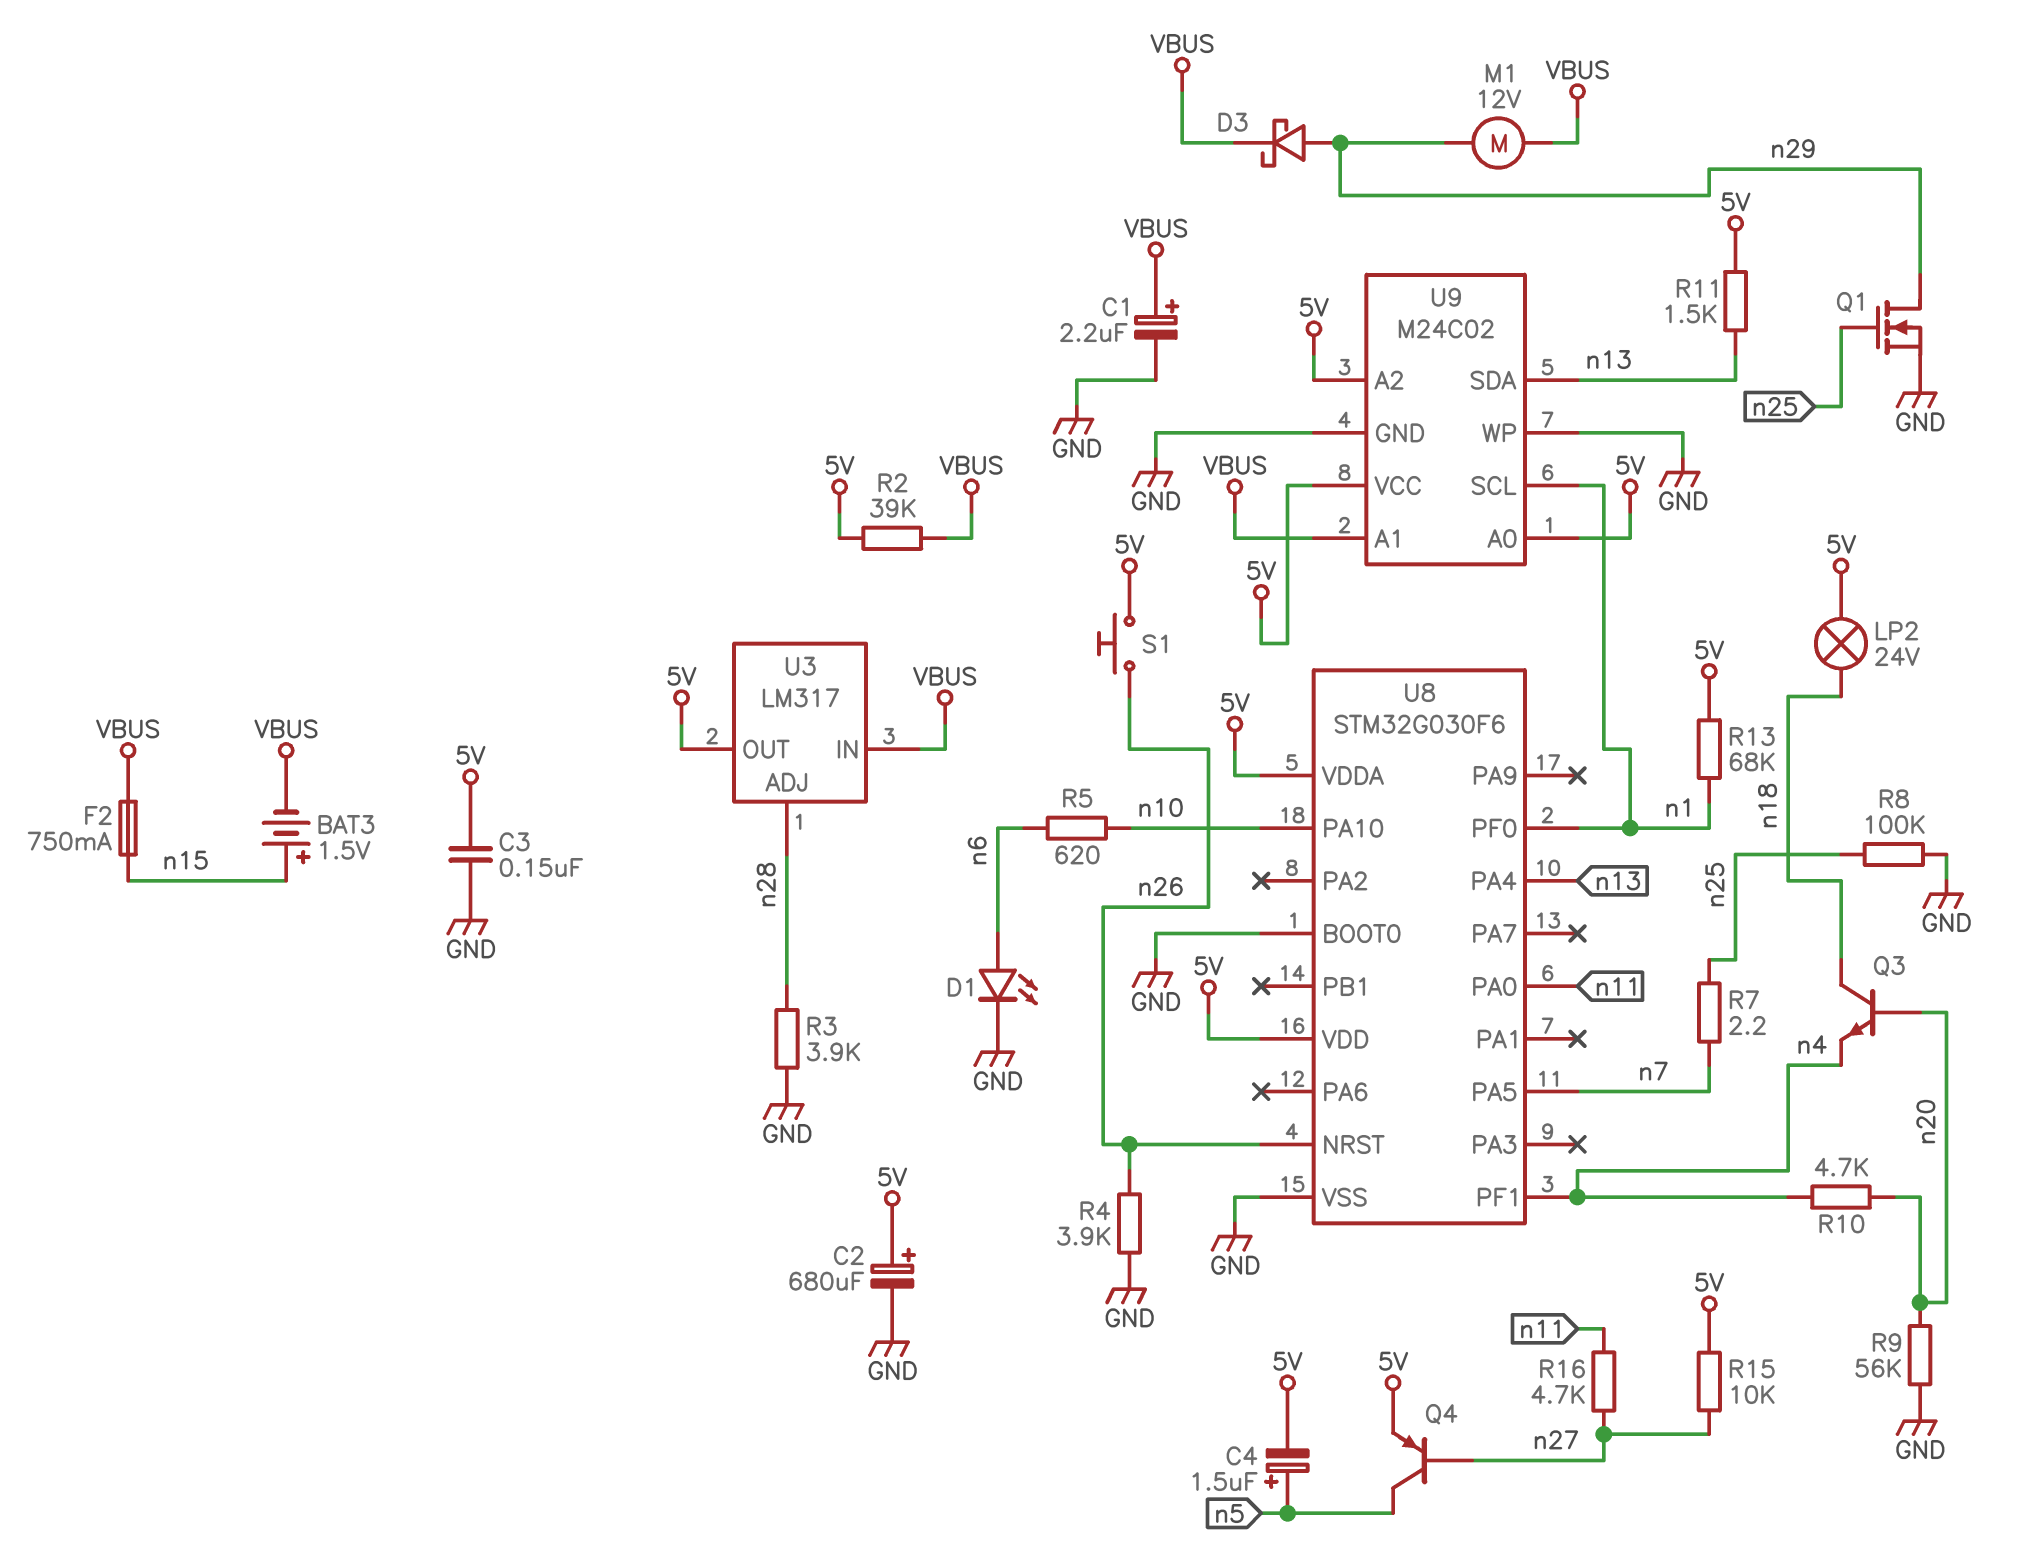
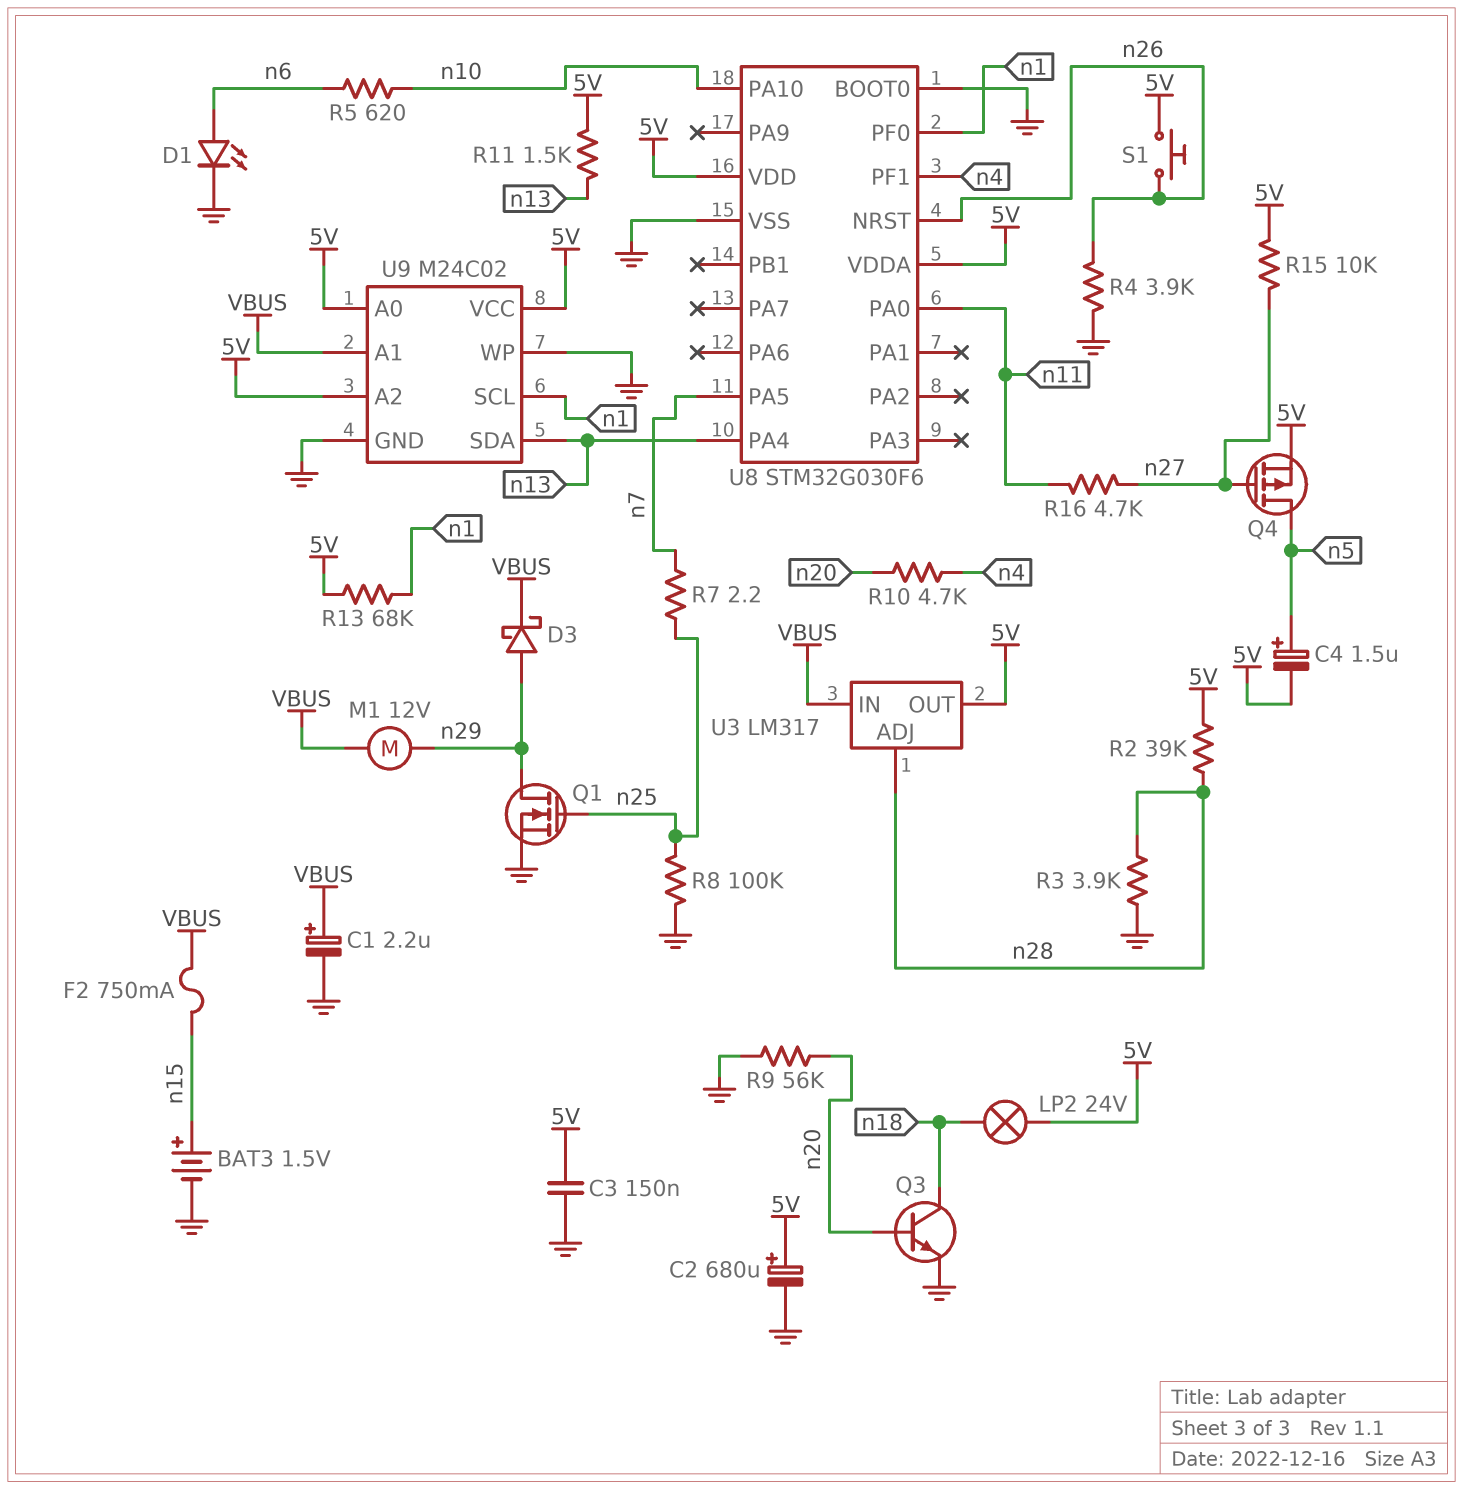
BAT3: 1.5V (plus n15, minus VBUS) -> 1.5V (plus n15, minus GND)
Q3: NPN (B n20, C n18, E n4) -> NPN (B n20, C n18, E GND)
Q4: PNP (B n27, C n5, E 5V) -> PMOS (G n27, D n5, S 5V)
R2: 39k (5V, VBUS) -> 39k (5V, n28)

